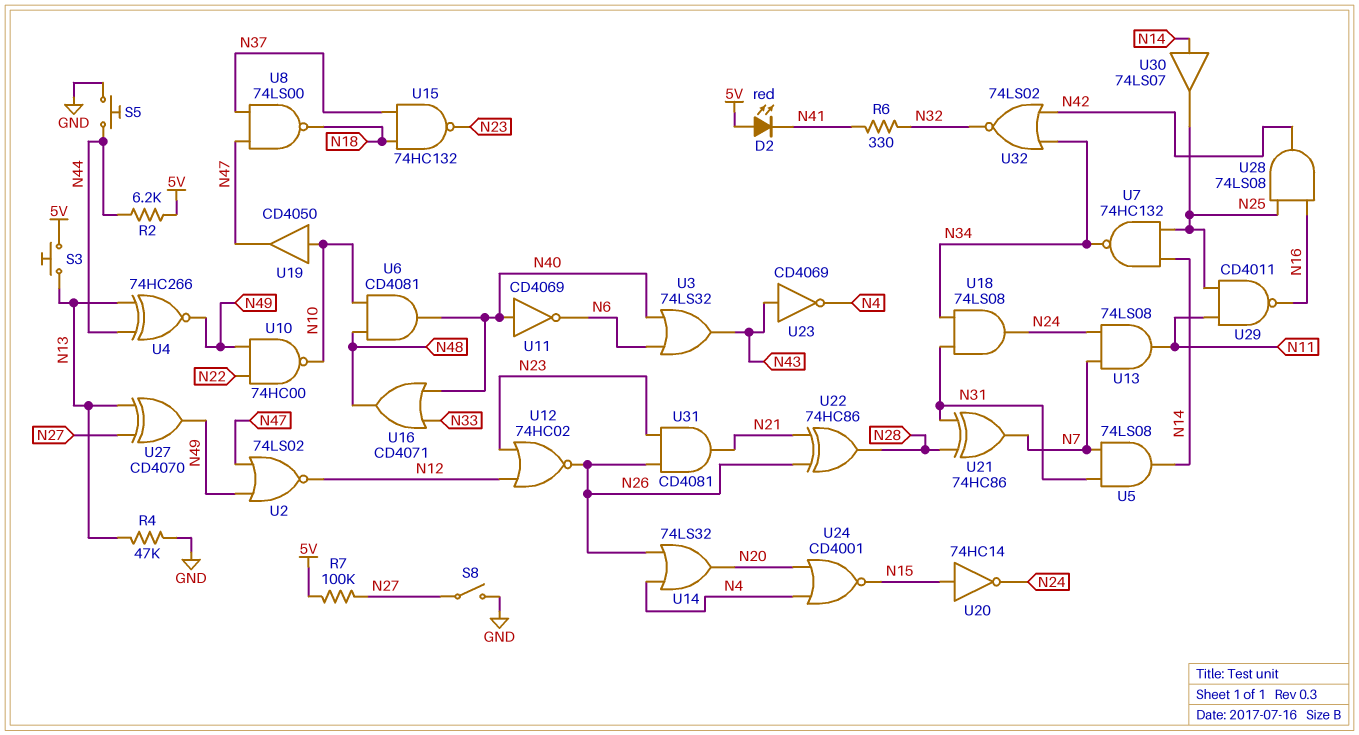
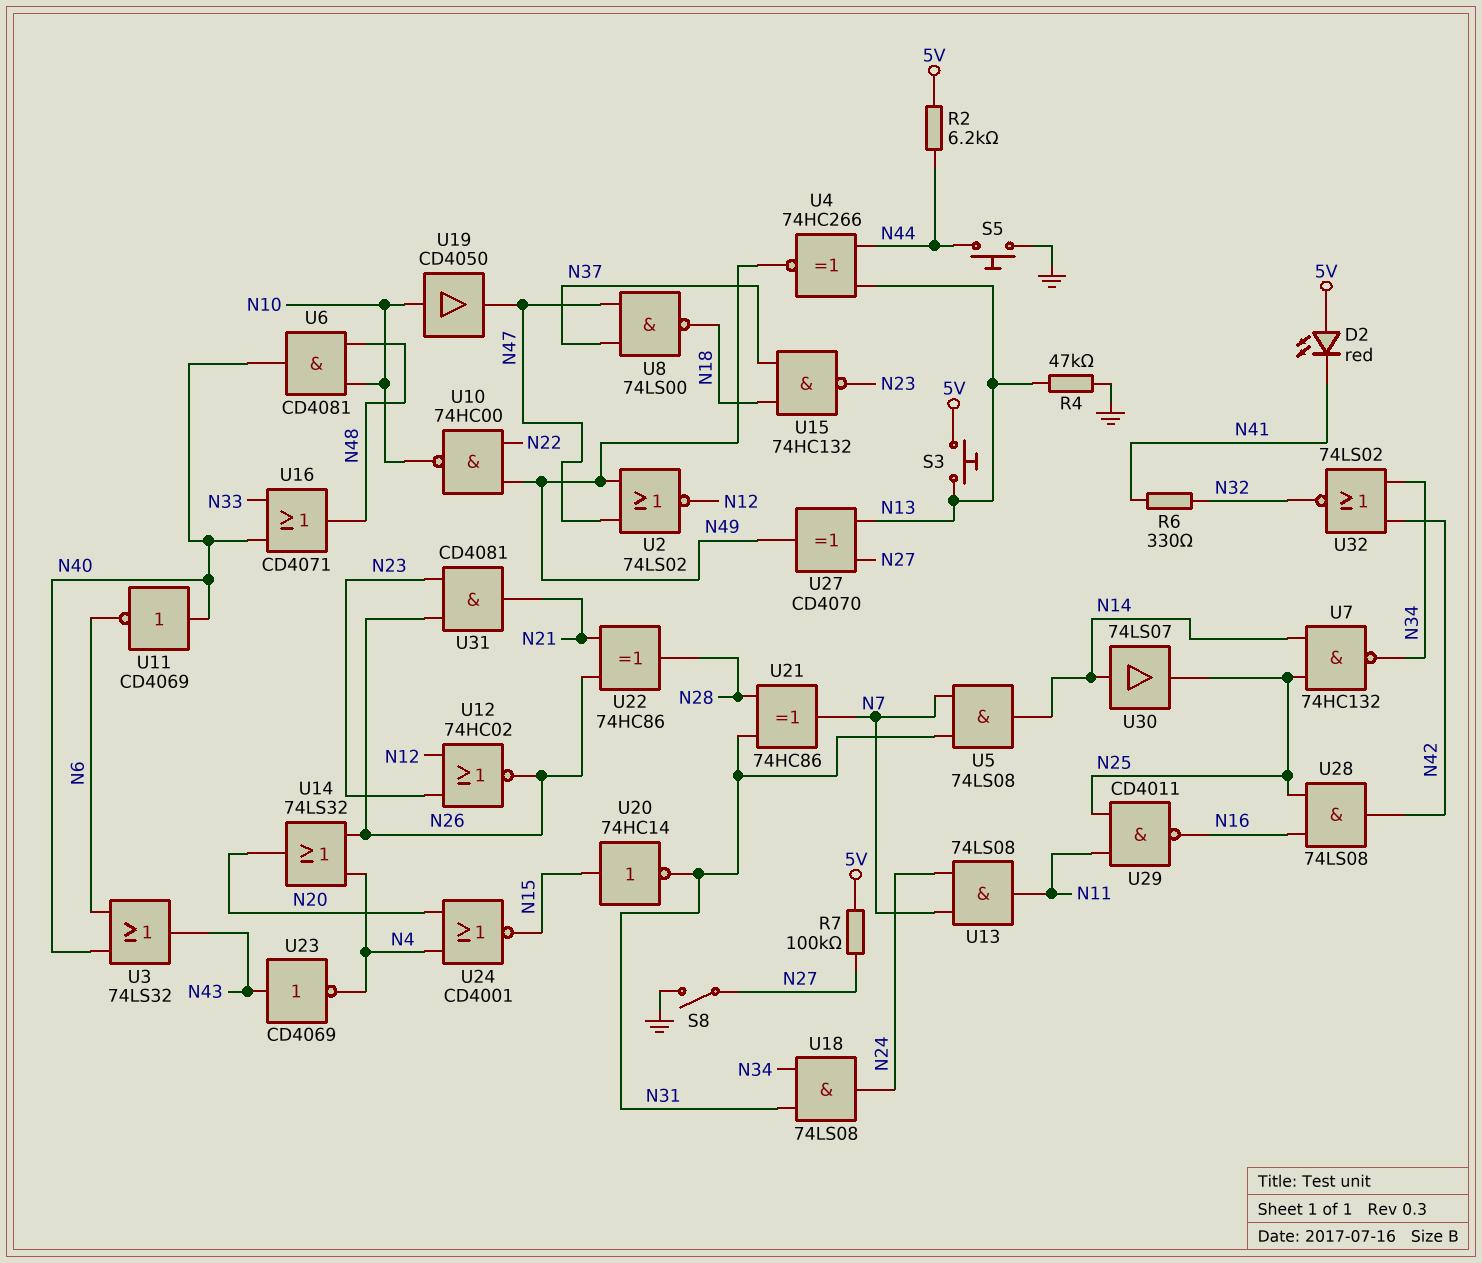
U20: NOT 74HC14 (in N15, out N24) -> NOT 74HC14 (in N15, out N31)

